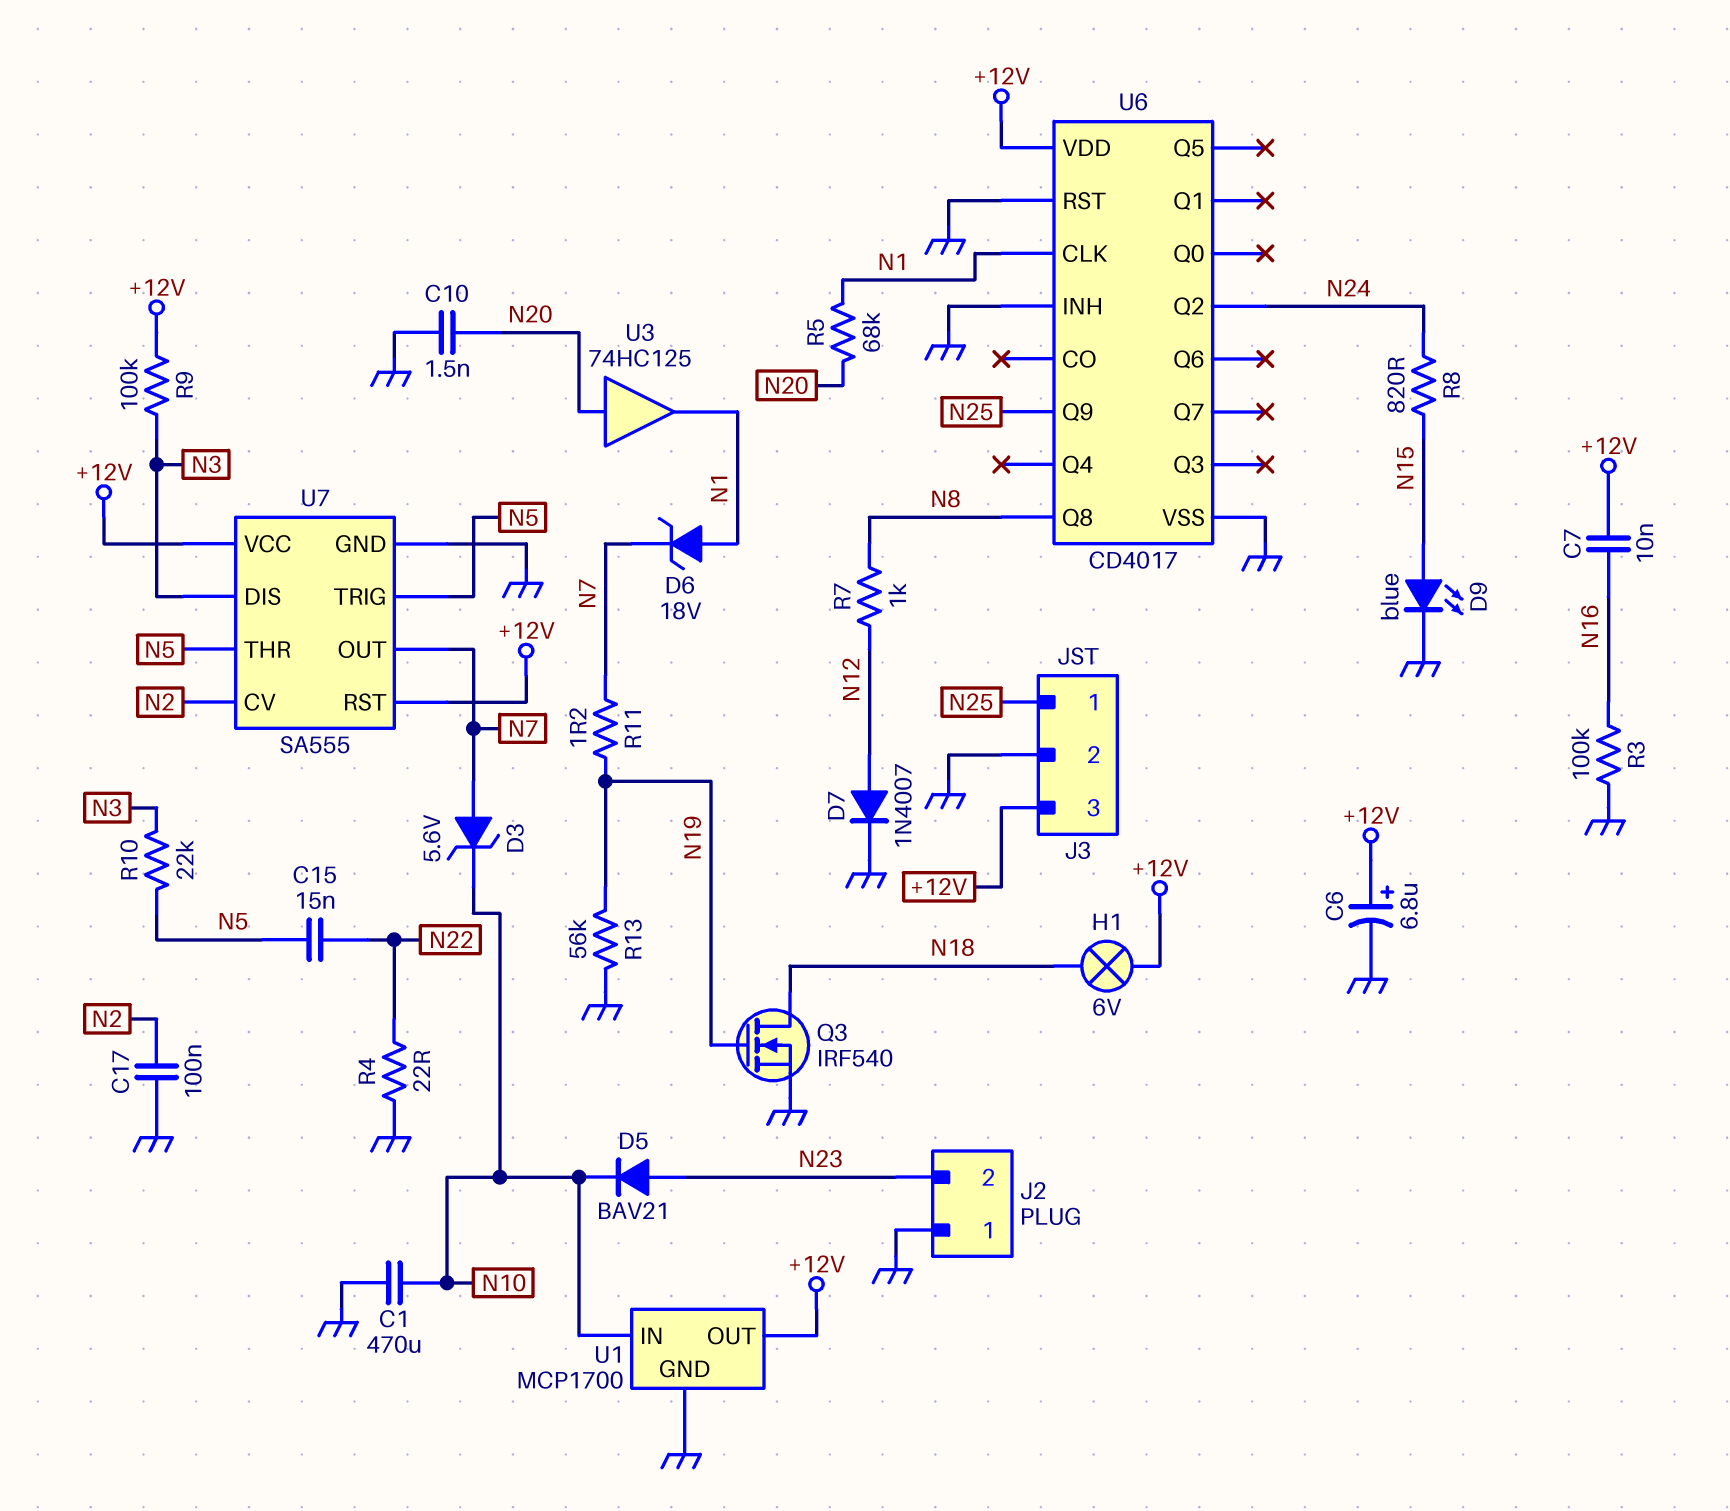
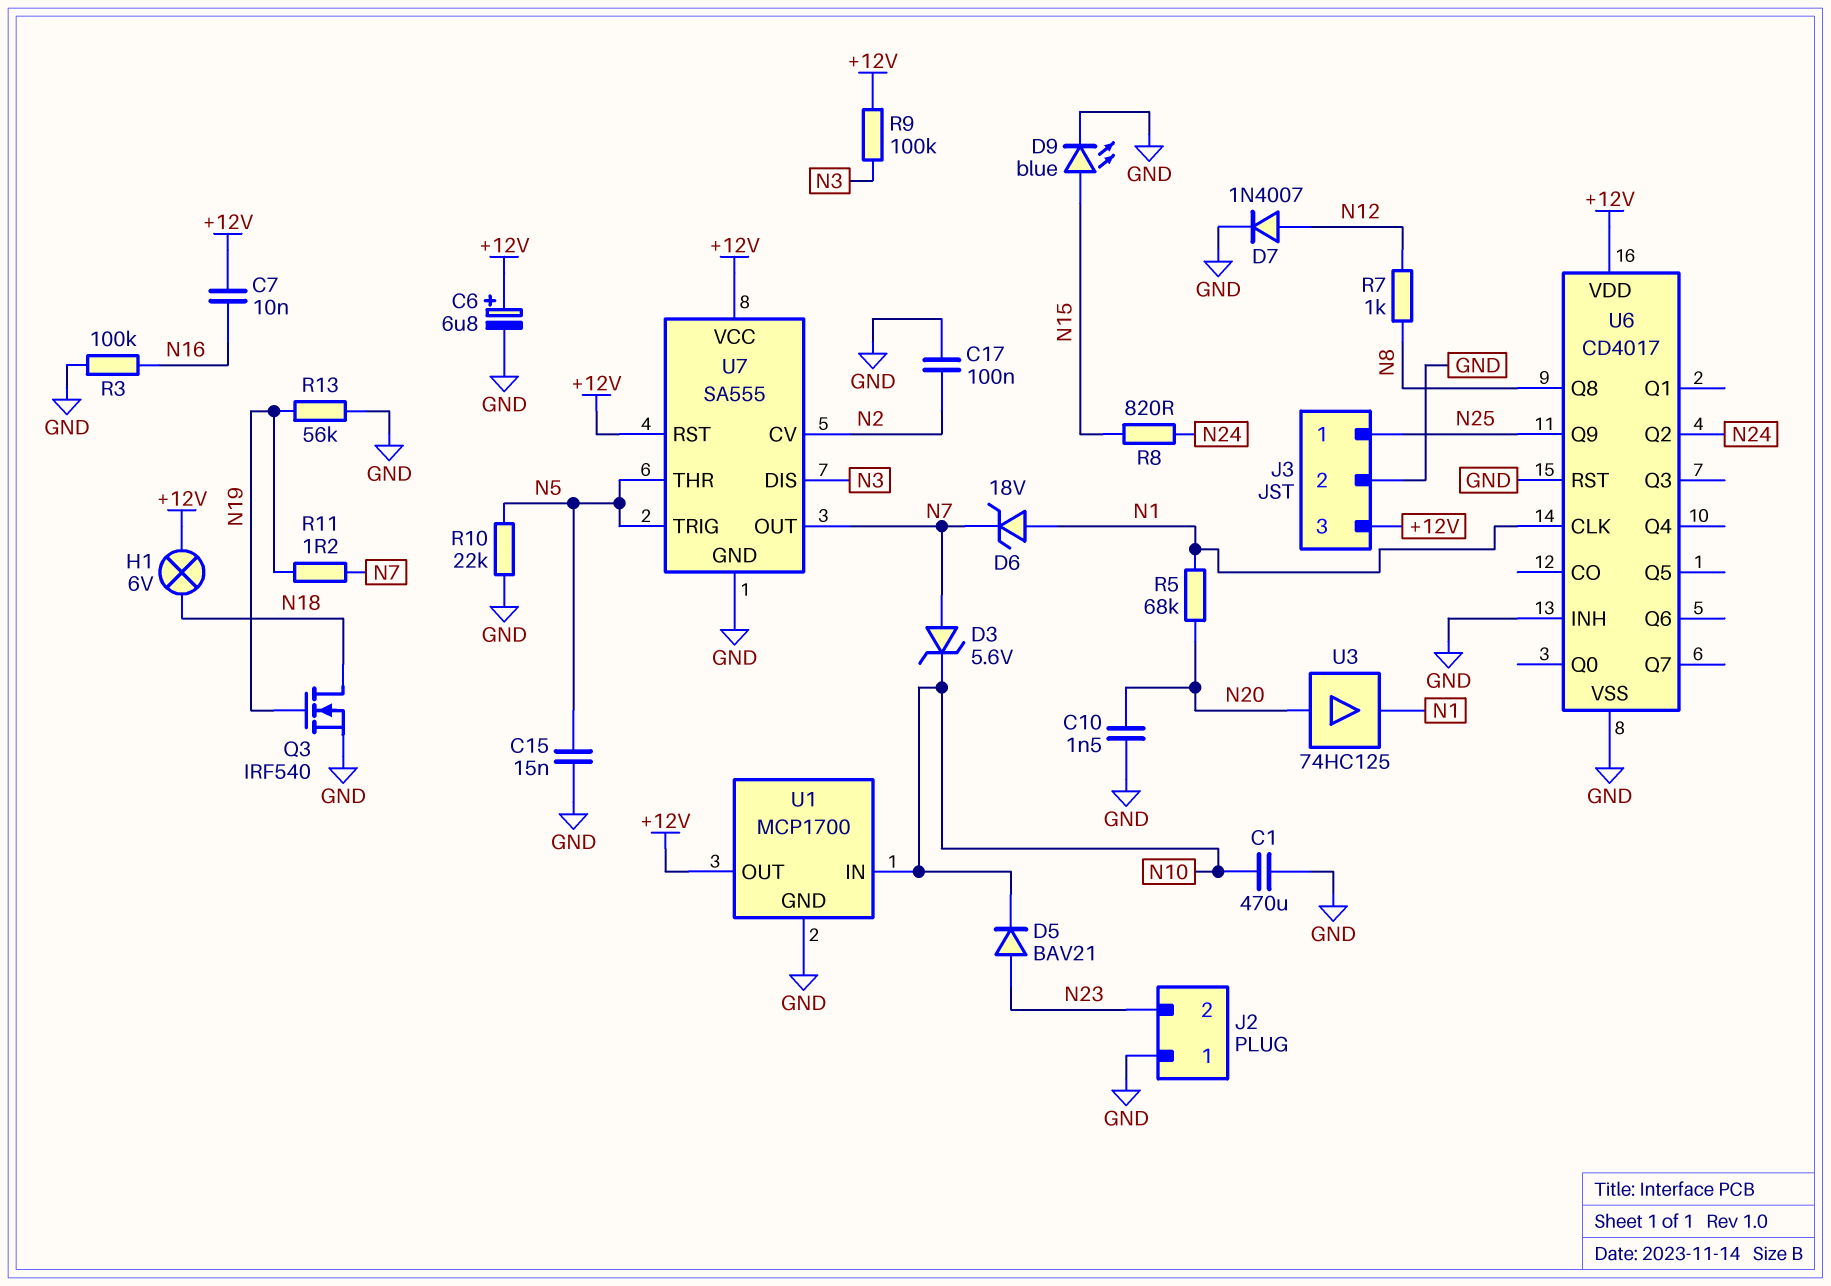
C15: 15nF (N5, N22) -> 15nF (GND, N5)
R4: 22 (GND, N22) -> none
R10: 22k (N3, N5) -> 22k (GND, N5)

